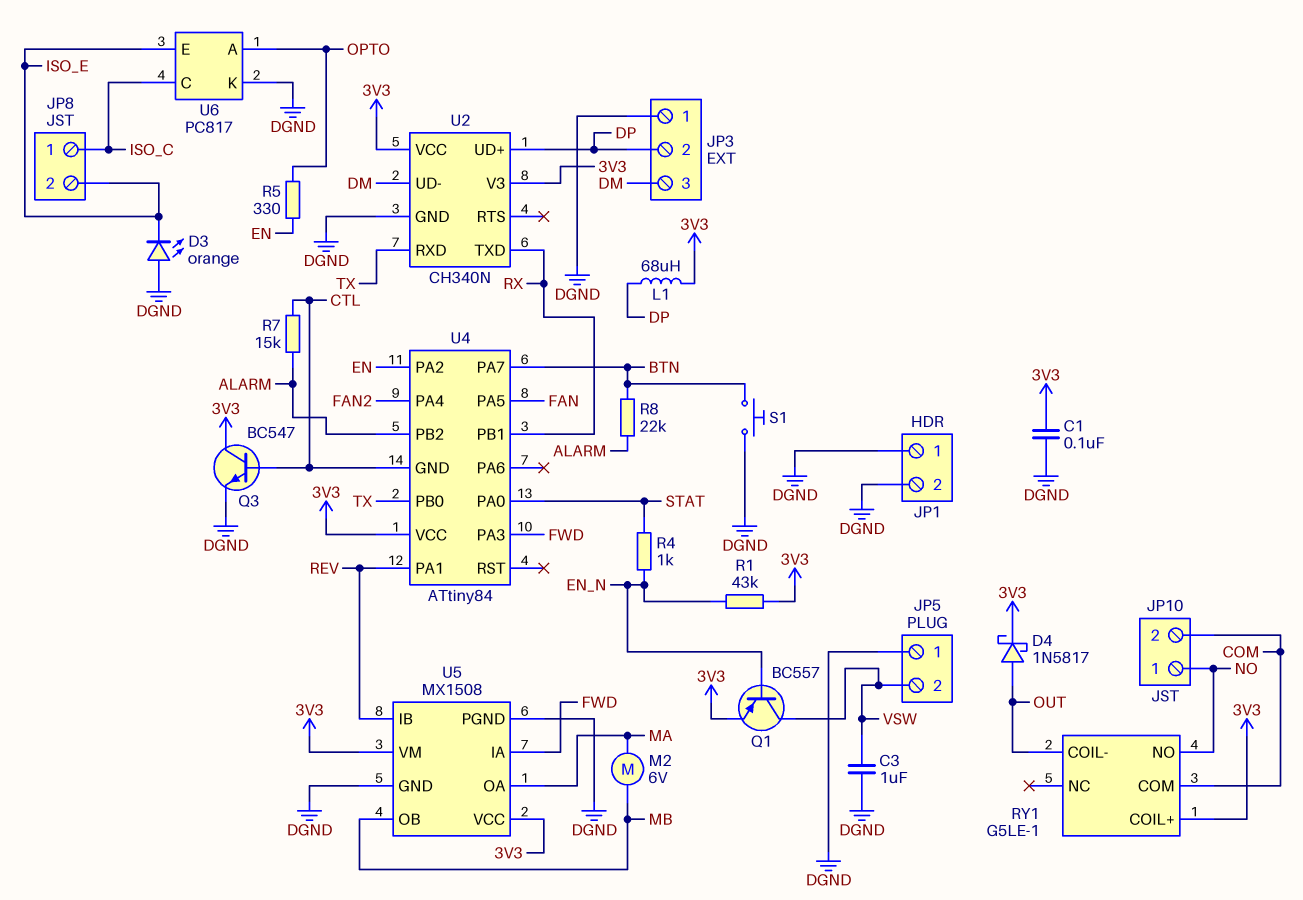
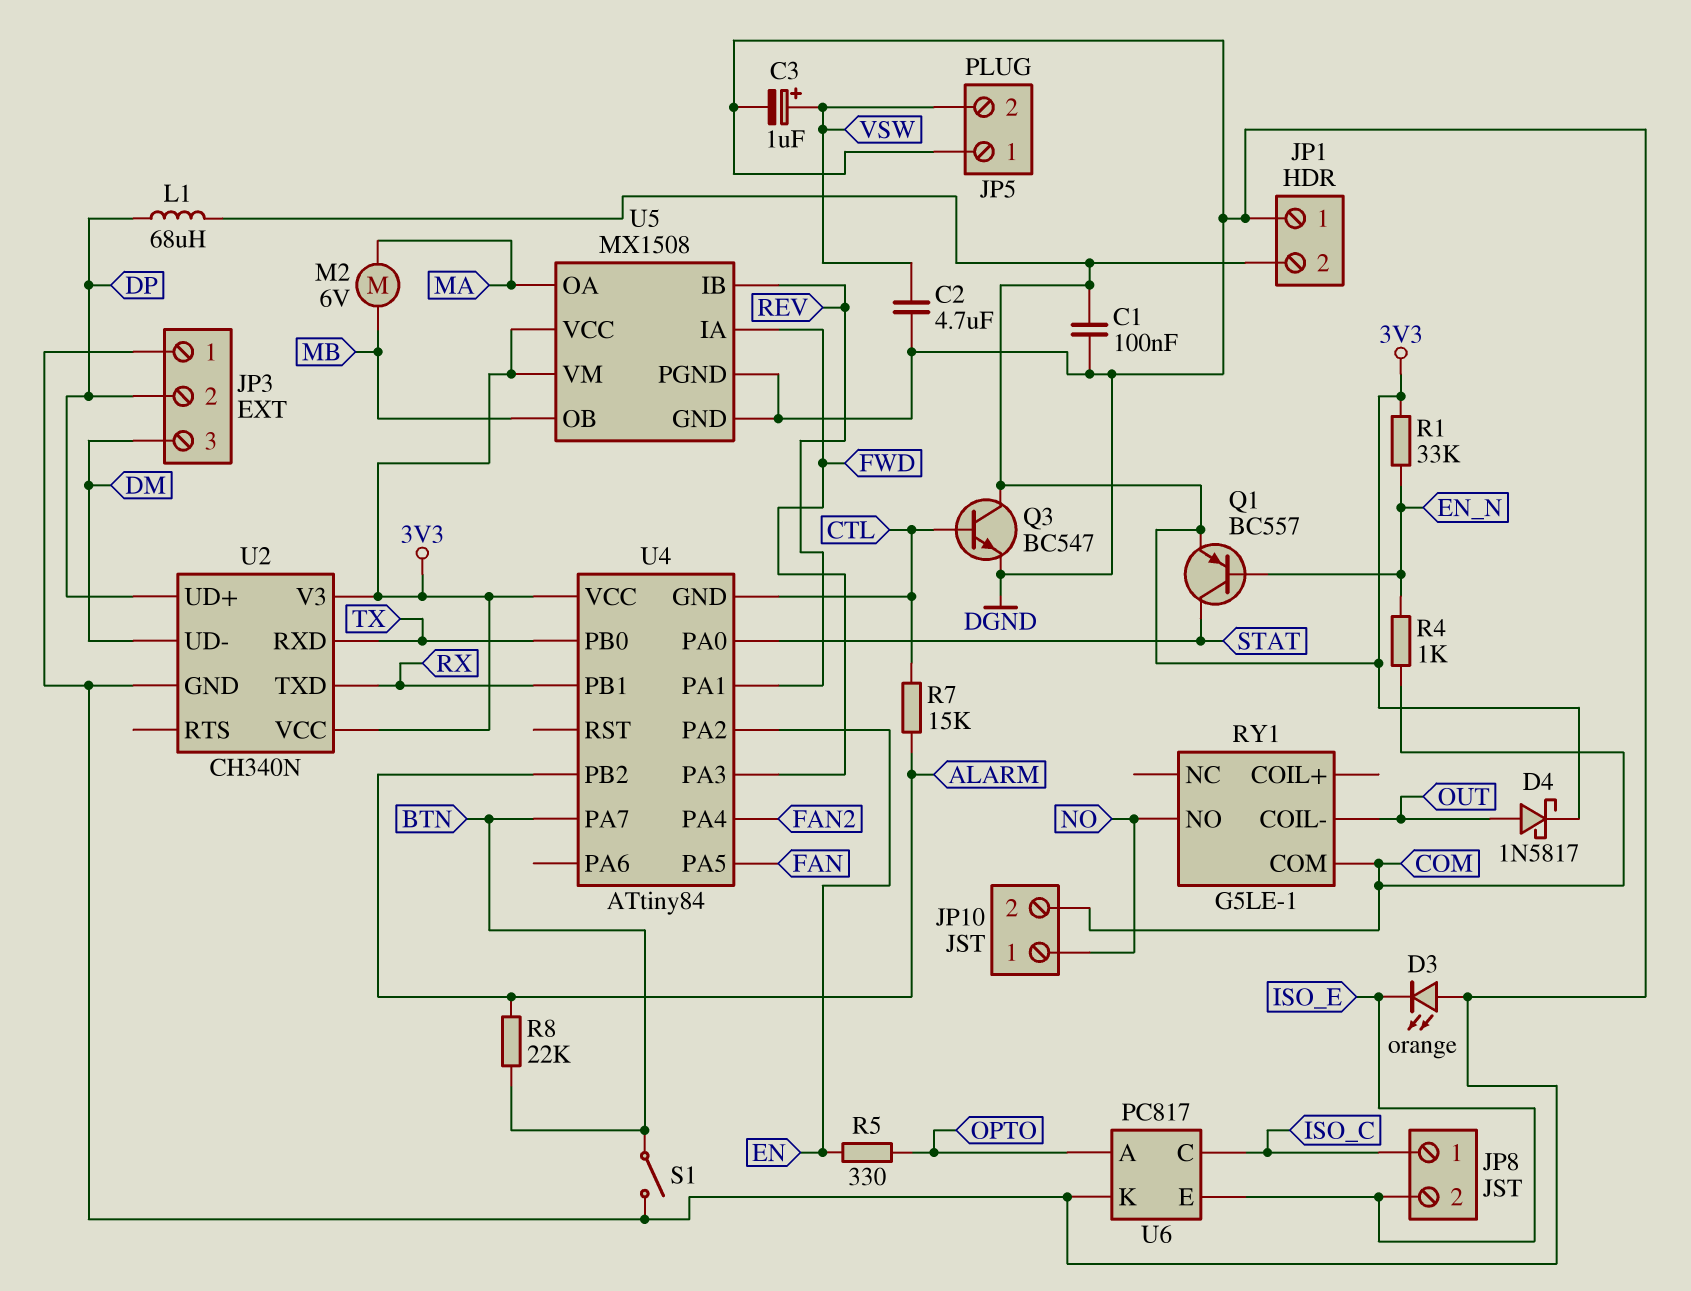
C2: none -> 4.7uF (DGND, VSW)
C3: 1uF (DGND, VSW) -> 1uF (plus VSW, minus DGND)
JP1 pin 2: DGND -> 3V3
Q1: PNP BC557 (B EN_N, C VSW, E 3V3) -> PNP BC557 (B EN_N, C STAT, E 3V3)
R1: 43k (3V3, EN_N) -> 33k (3V3, EN_N)
R4: 1k (EN_N, STAT) -> 1k (COM, EN_N)
RY1 pin COIL+: 3V3 -> none
S1: button (BTN, DGND) -> switch (BTN, DGND)

